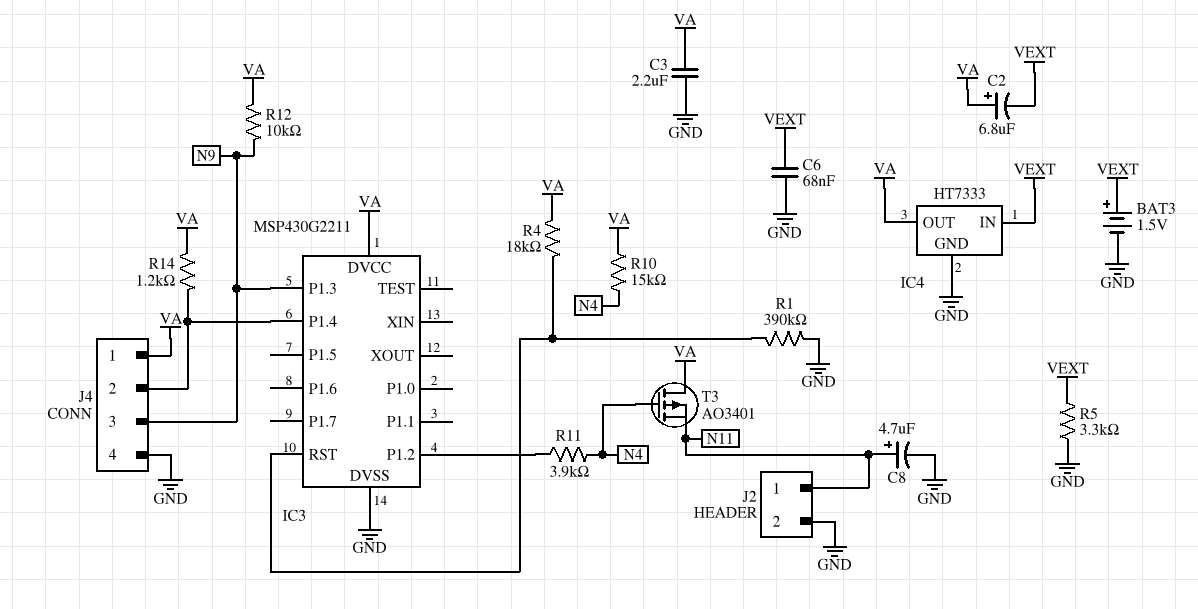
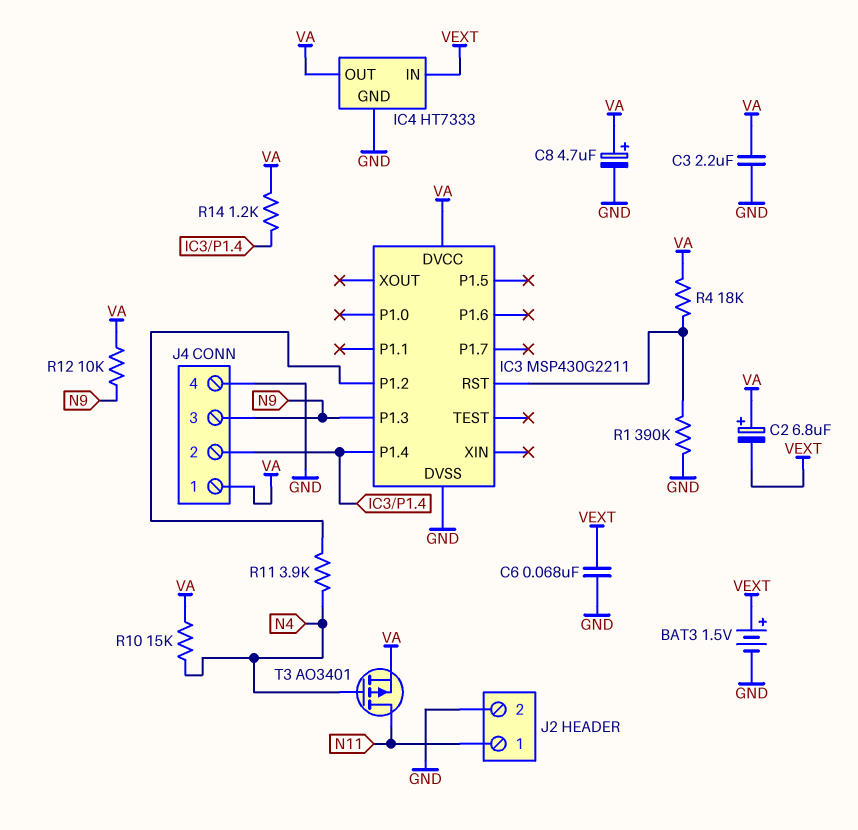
C8: 4.7uF (plus N11, minus GND) -> 4.7uF (plus VA, minus GND)
R5: 3.3k (GND, VEXT) -> none
T3: PMOS AO3401 (G N4, D VA, S N11) -> PMOS AO3401 (G N4, D N11, S VA)

